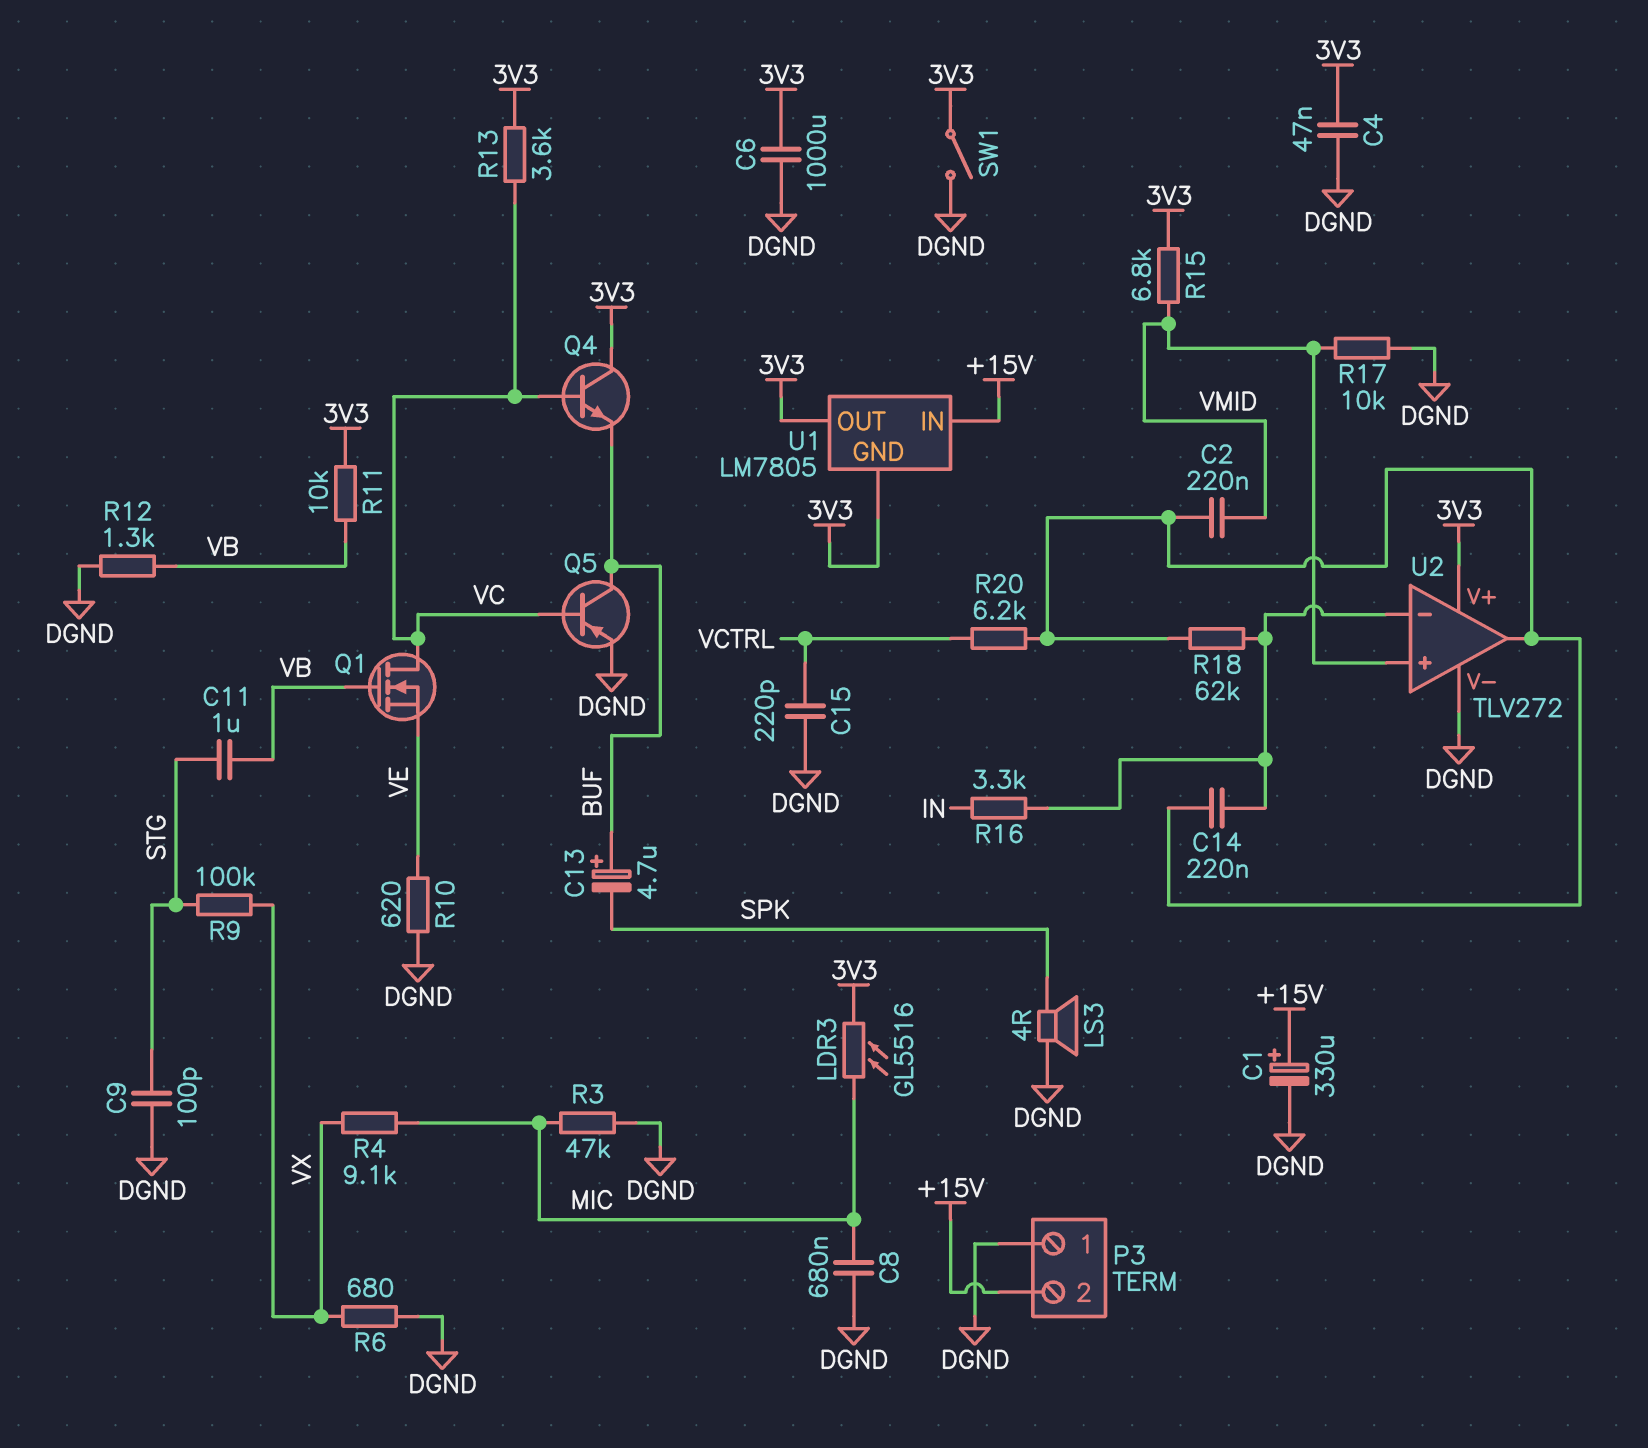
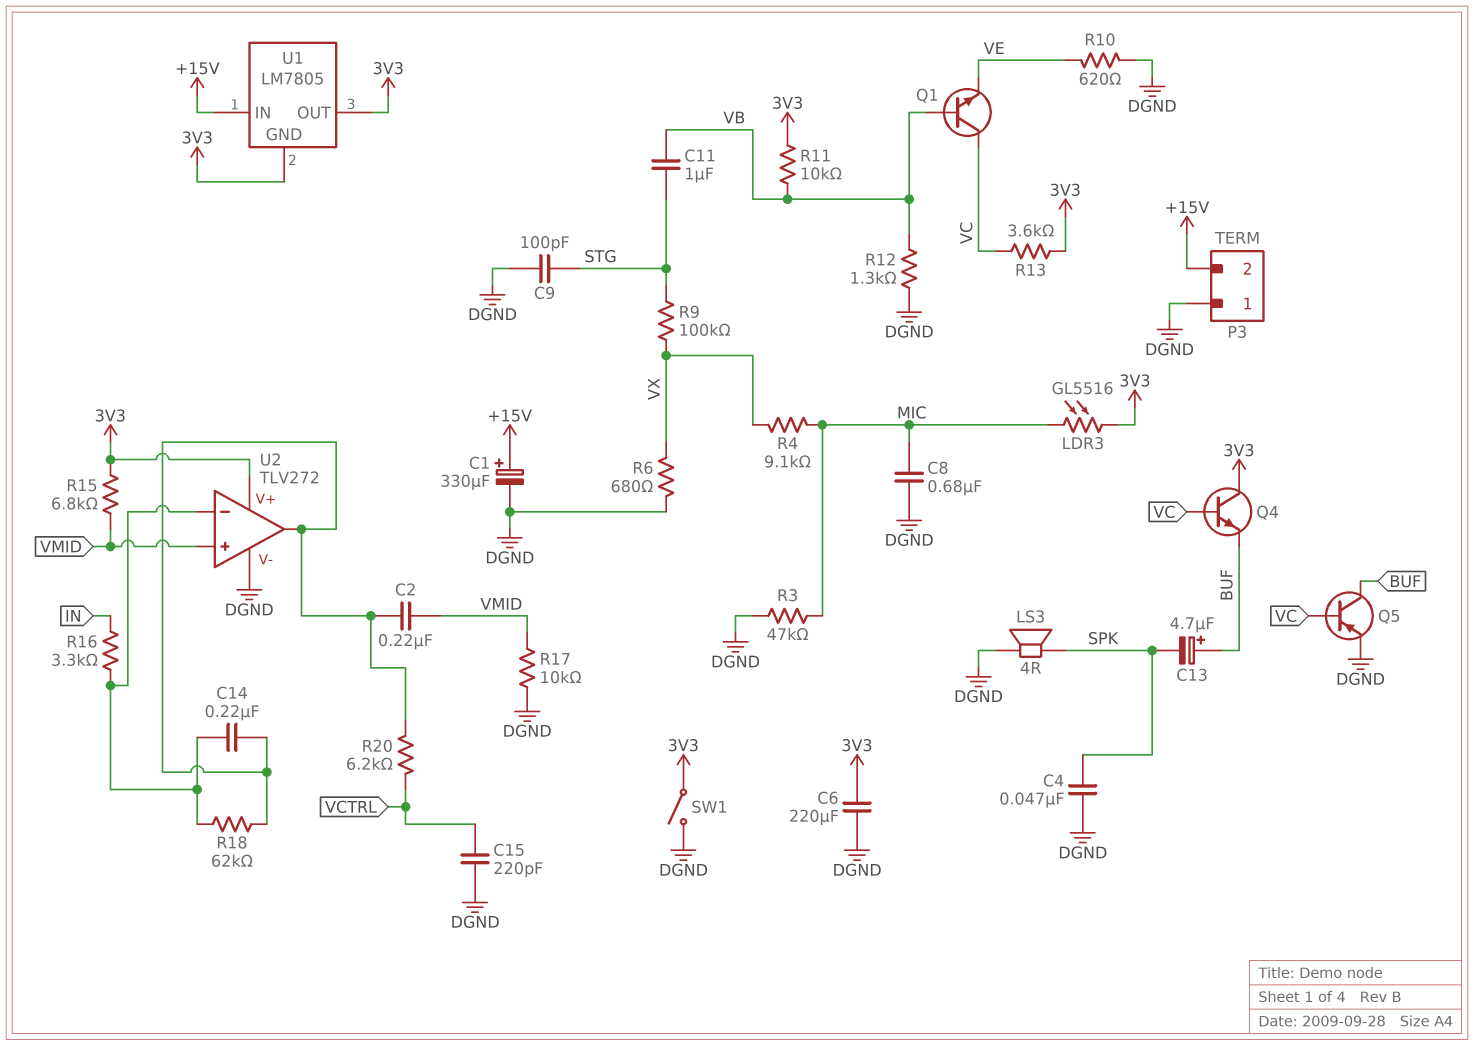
C4: 47nF (3V3, DGND) -> 47nF (DGND, SPK)
C6: 1000uF (3V3, DGND) -> 220uF (3V3, DGND)
Q1: NMOS (G VB, D VC, S VE) -> NPN (B VB, C VC, E VE)

